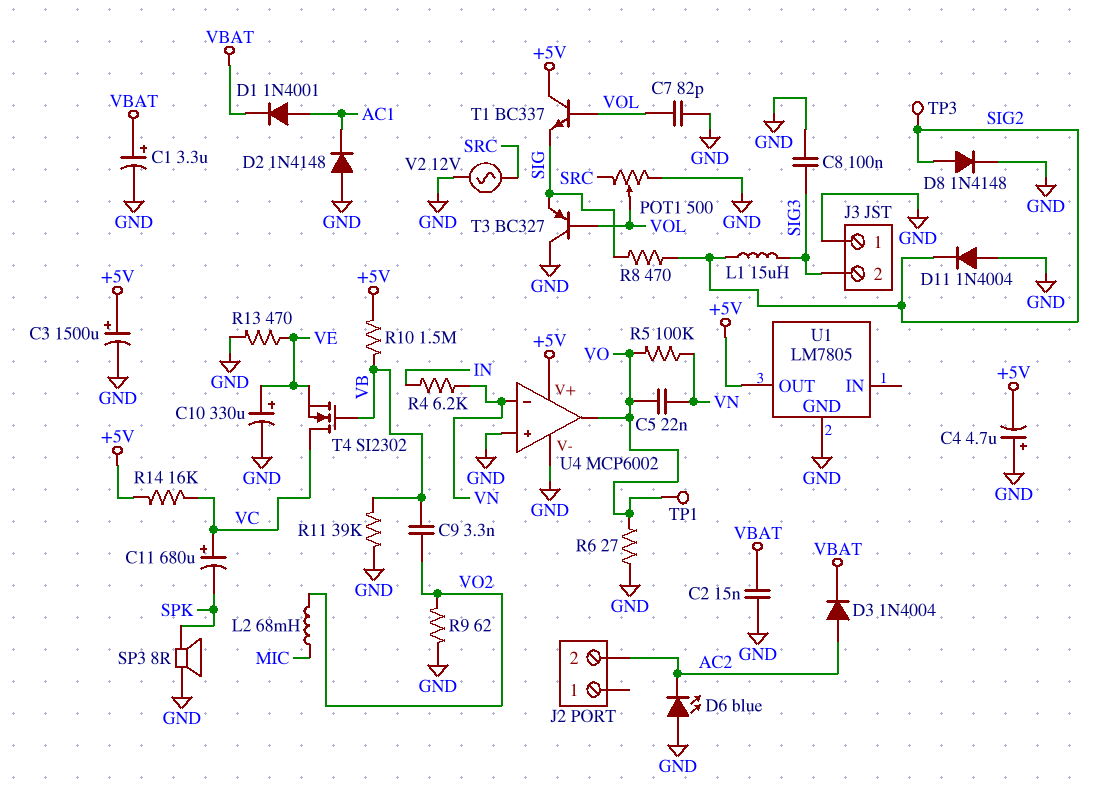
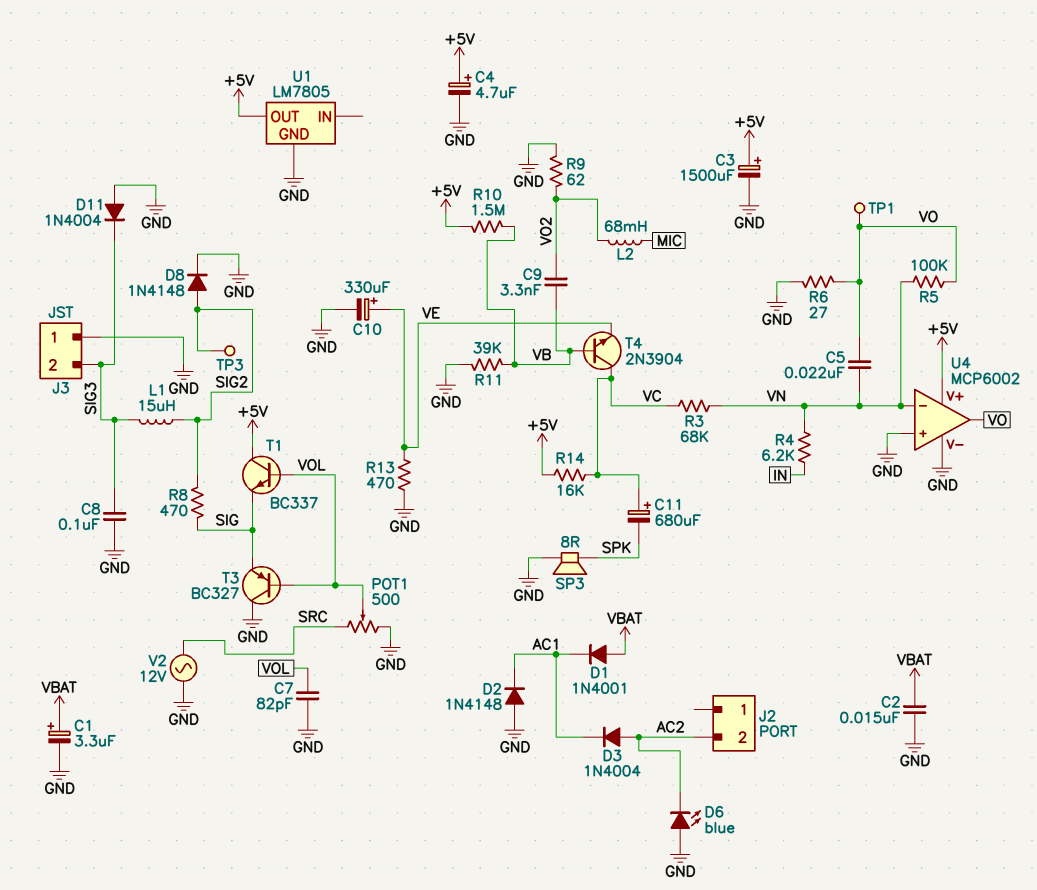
C4: 4.7uF (plus GND, minus +5V) -> 4.7uF (plus +5V, minus GND)
D1: diode 1N4001 (A AC1, K VBAT) -> diode 1N4001 (A VBAT, K AC1)
D3: diode 1N4004 (A AC2, K VBAT) -> diode 1N4004 (A AC2, K AC1)
D11: diode 1N4004 (A GND, K SIG2) -> diode 1N4004 (A GND, K SIG3)
R3: none -> 68k (VC, VN)
T4: NMOS SI2302 (G VB, D VC, S VE) -> NPN 2N3904 (B VB, C VC, E VE)

